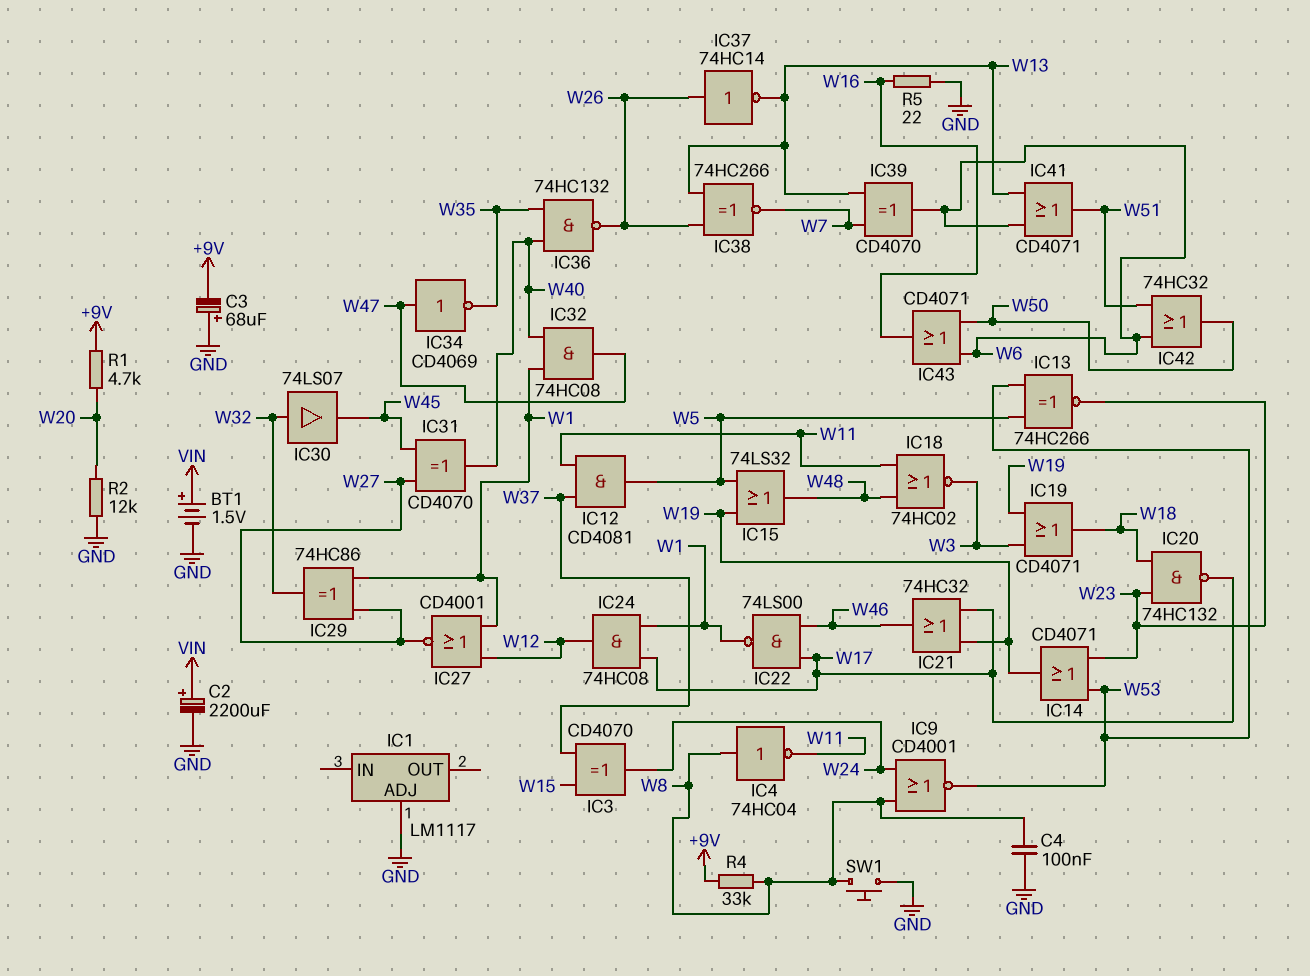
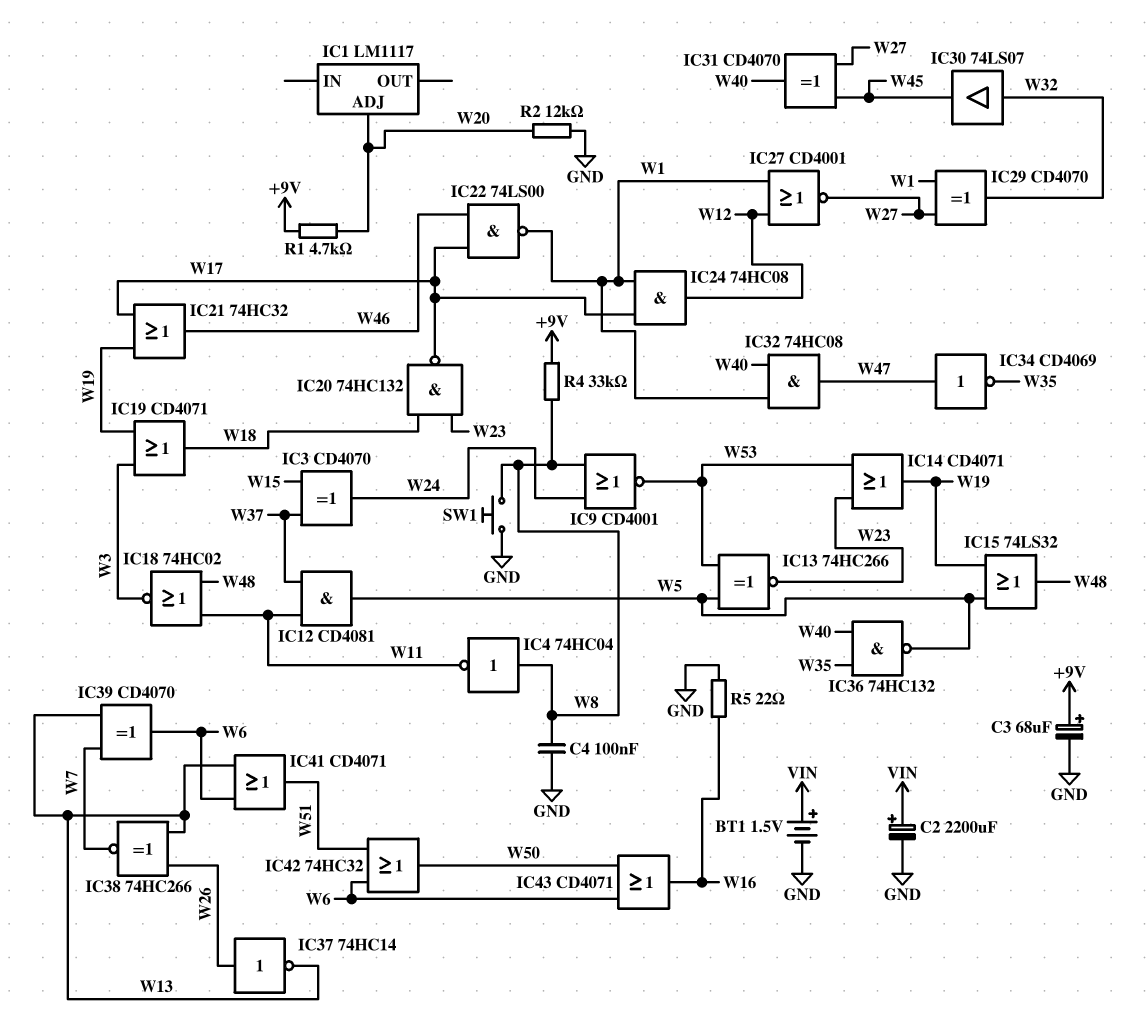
C3: 68uF (plus GND, minus +9V) -> 68uF (plus +9V, minus GND)
IC1 pin ADJ: GND -> W20
IC29: XOR 74HC86 (in W1, in W27, out W32) -> XOR CD4070 (in W1, in W27, out W32)
IC36: NAND 74HC132 (in W35, in W40, out W26) -> NAND 74HC132 (in W35, in W40, out W5)

